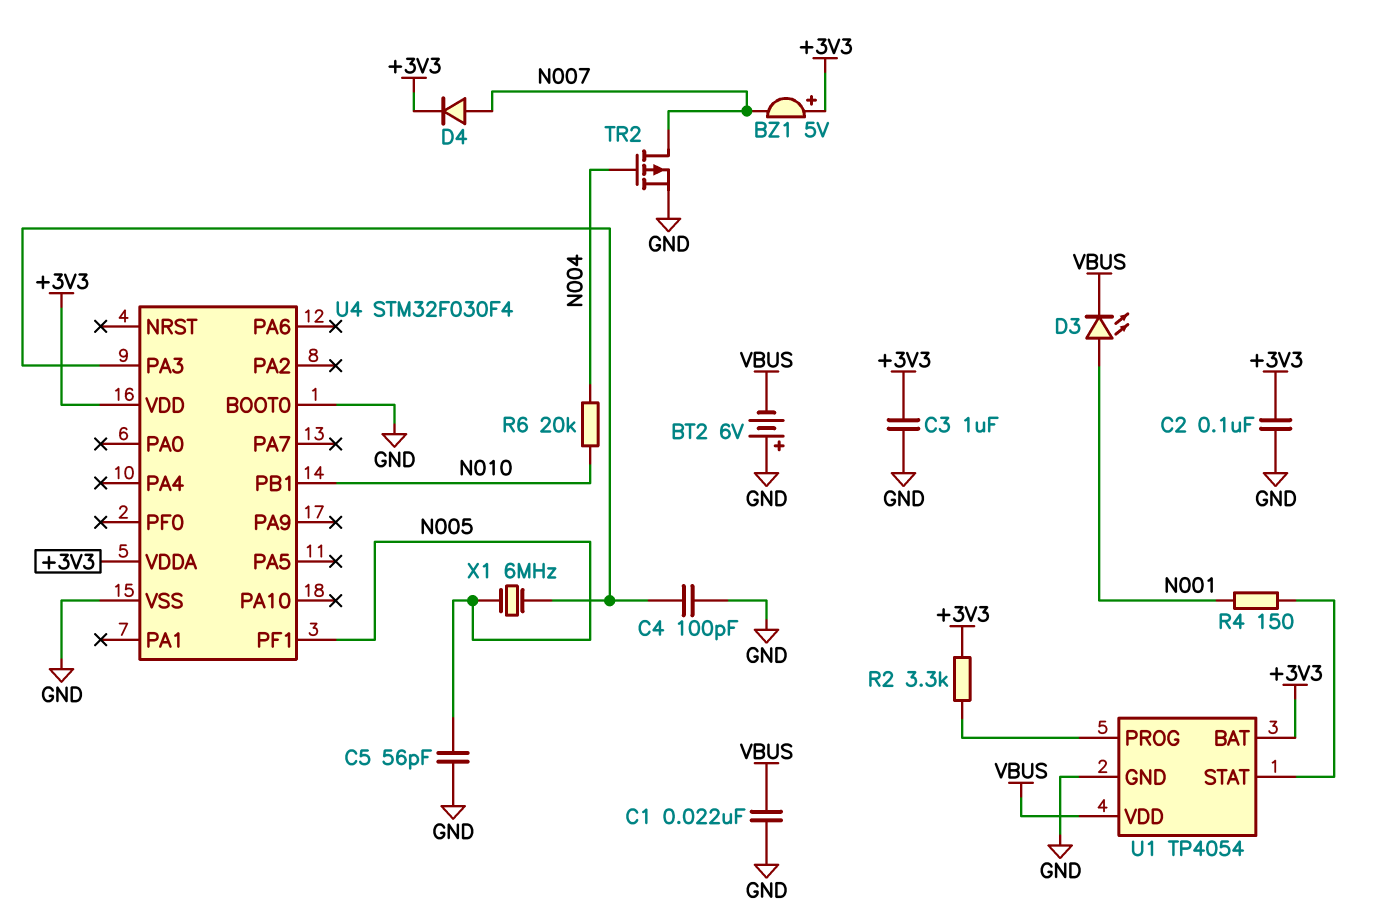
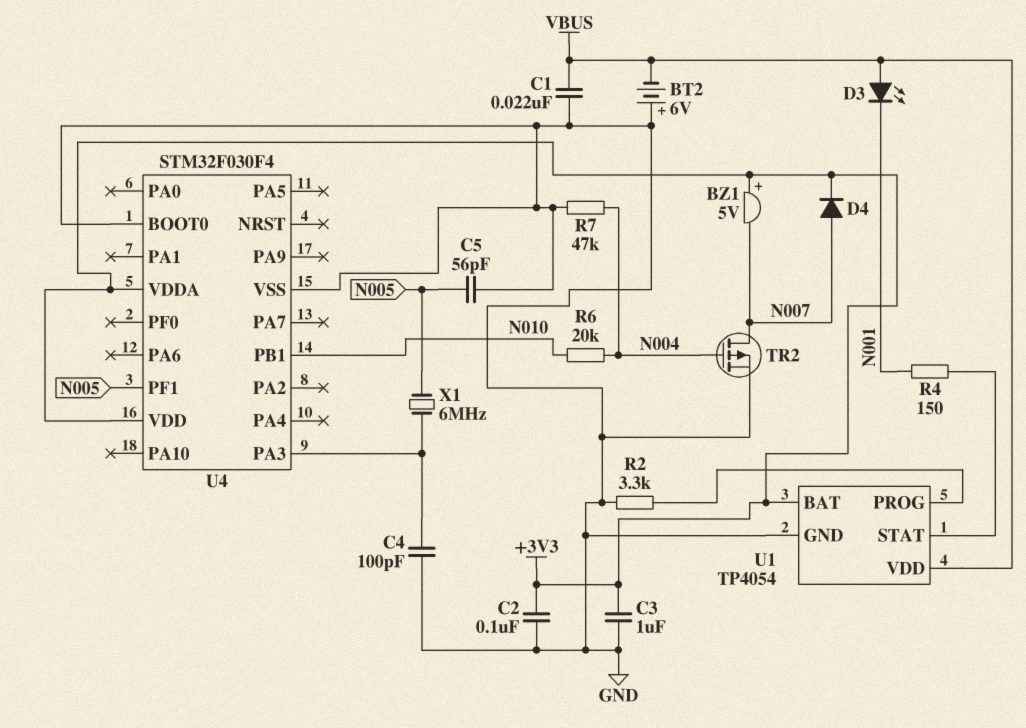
D3: LED (A N001, K VBUS) -> LED (A VBUS, K N001)
R2: 3.3k (+3V3, U1/PROG) -> 3.3k (GND, U1/PROG)
R7: none -> 47k (GND, N004)

